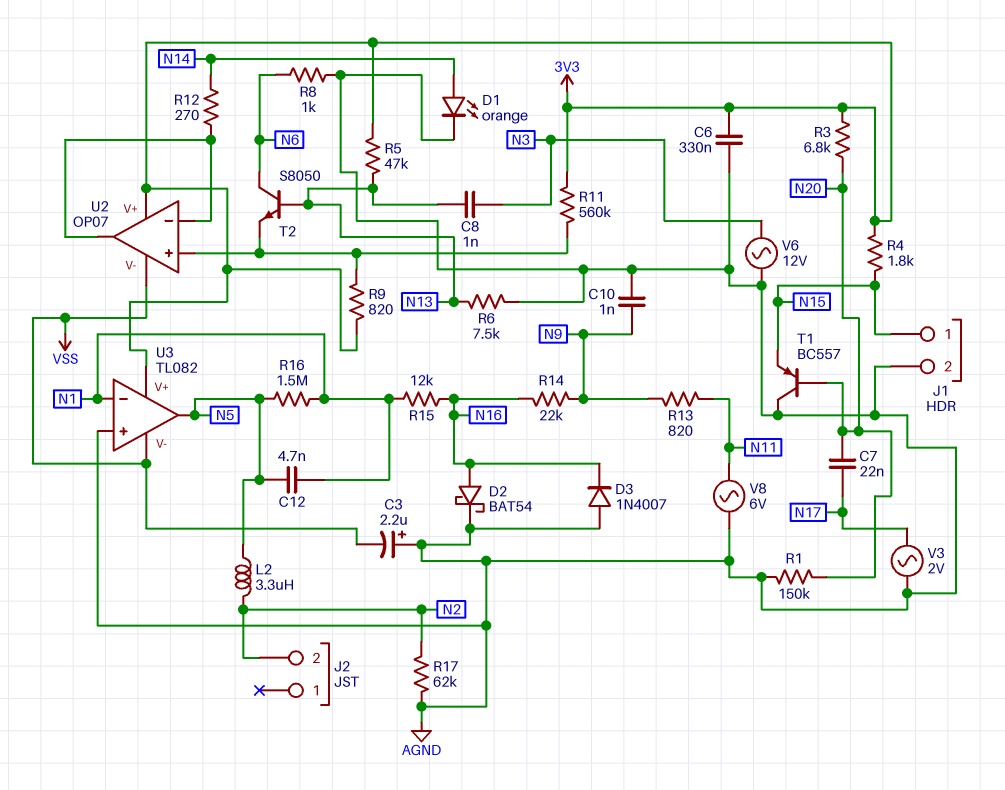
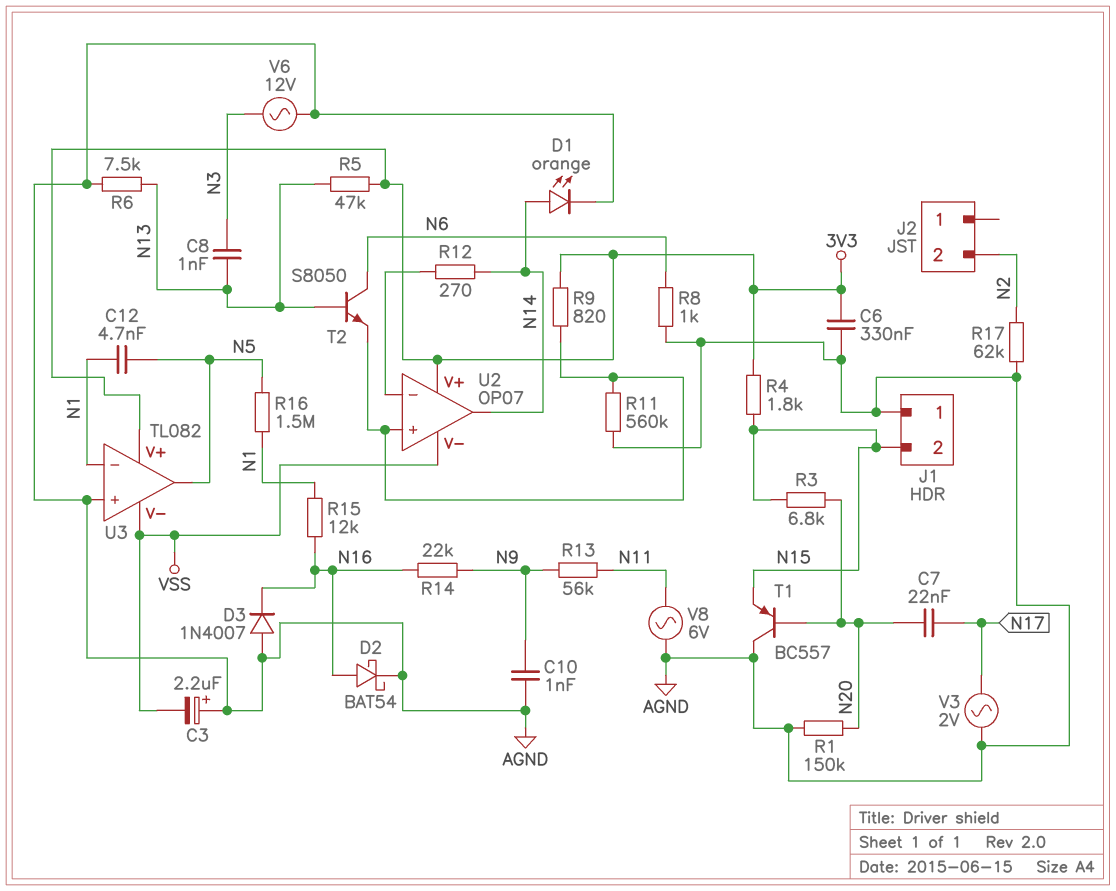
J1 pin 1: N15 -> AGND
J1 pin 2: AGND -> N15
L2: 3.3uH (N2, N5) -> none
R3: 6.8k (3V3, N20) -> 6.8k (N15, N20)
R11: 560k (3V3, U2/in+) -> 560k (AGND, U2/in+)
R13: 820 (N9, N11) -> 56k (N9, N11)
U2 pin out: U2/in- -> N14

